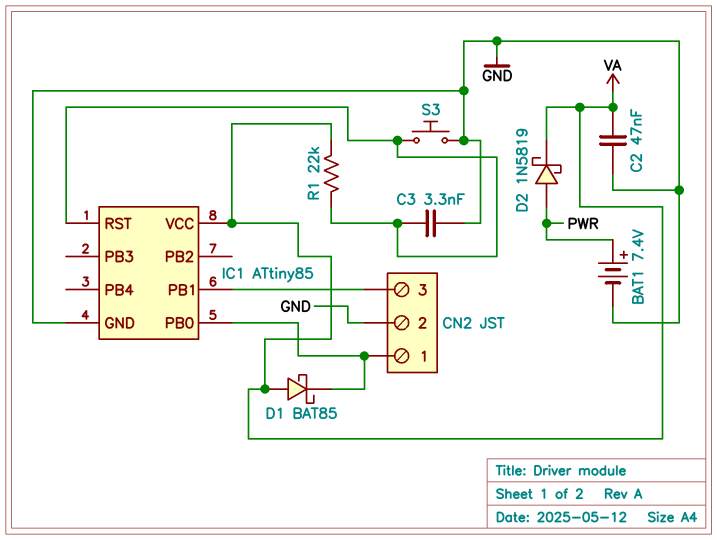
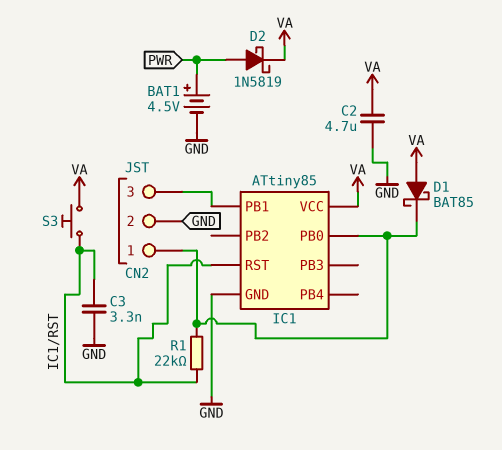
BAT1: 7.4V (plus PWR, minus GND) -> 4.5V (plus PWR, minus GND)
C2: 47nF (GND, VA) -> 4.7uF (GND, VA)
R1: 22k (IC1/RST, VA) -> 22k (CN2/1, IC1/RST)
S3: button (GND, IC1/RST) -> button (IC1/RST, VA)

